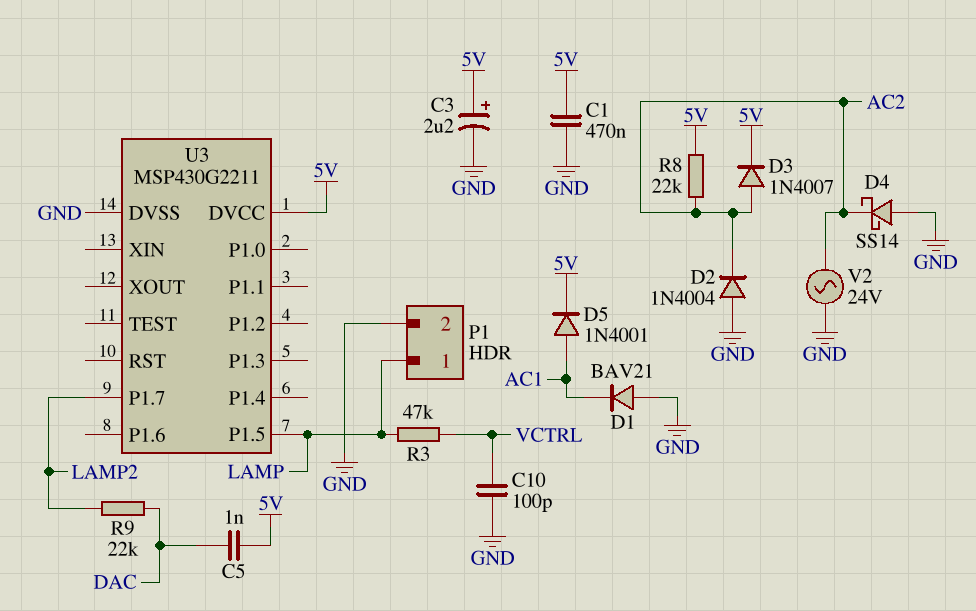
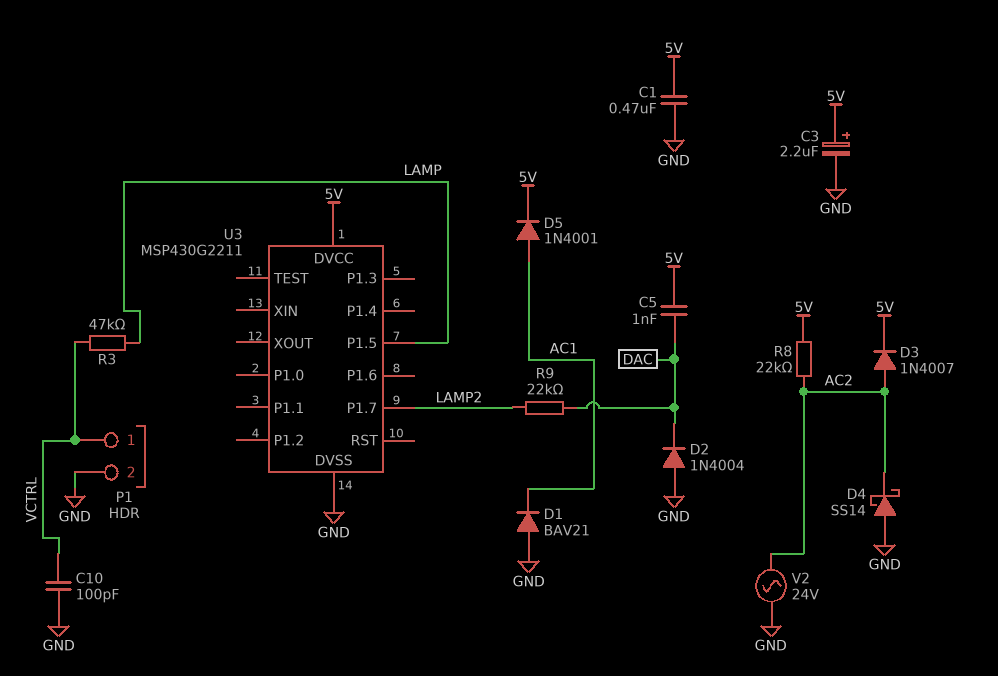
D2: diode 1N4004 (A GND, K AC2) -> diode 1N4004 (A GND, K DAC)
P1 pin 1: LAMP -> VCTRL

